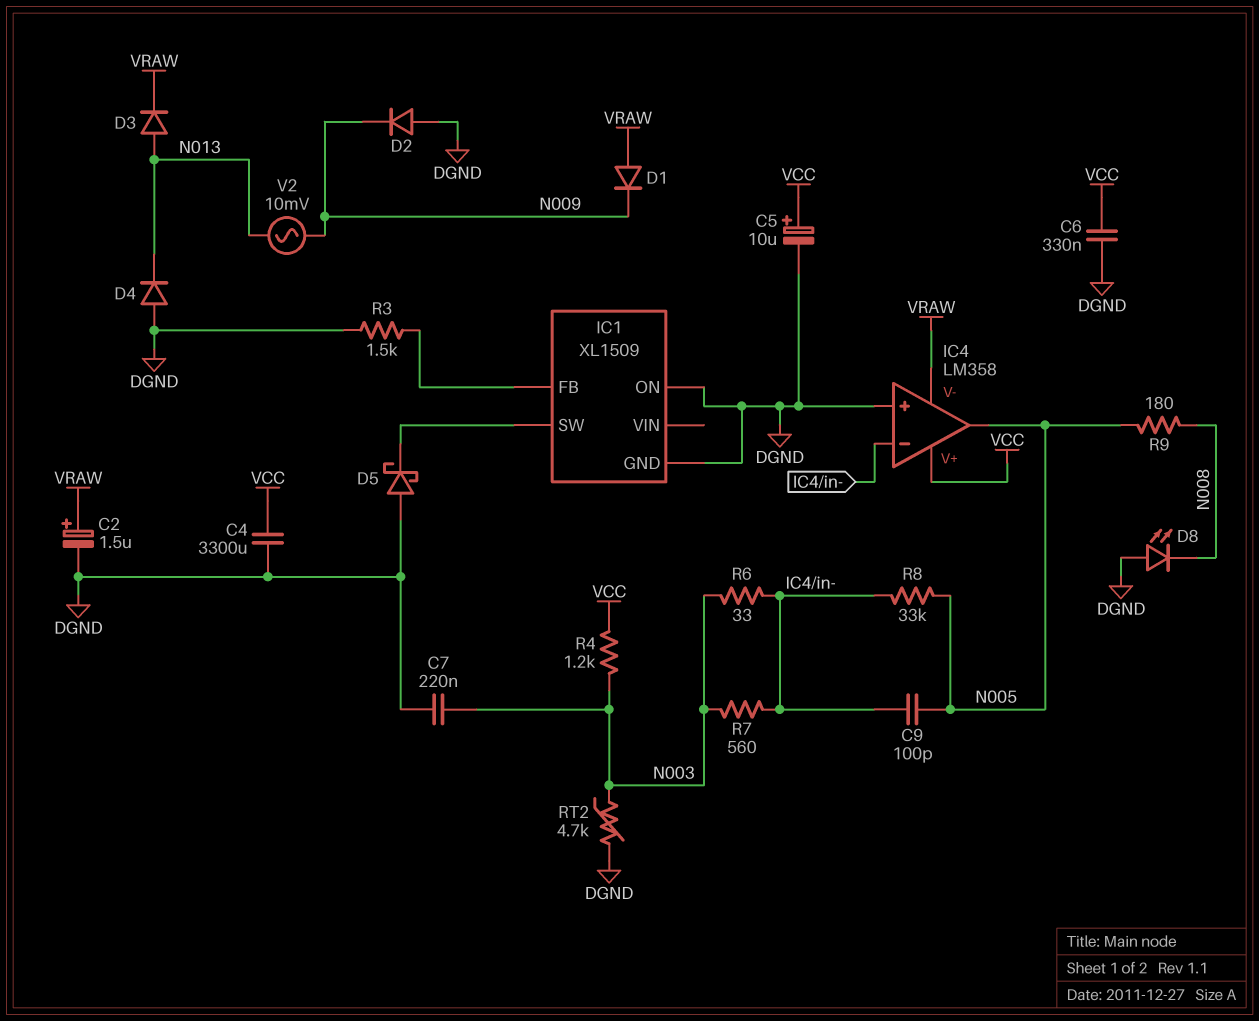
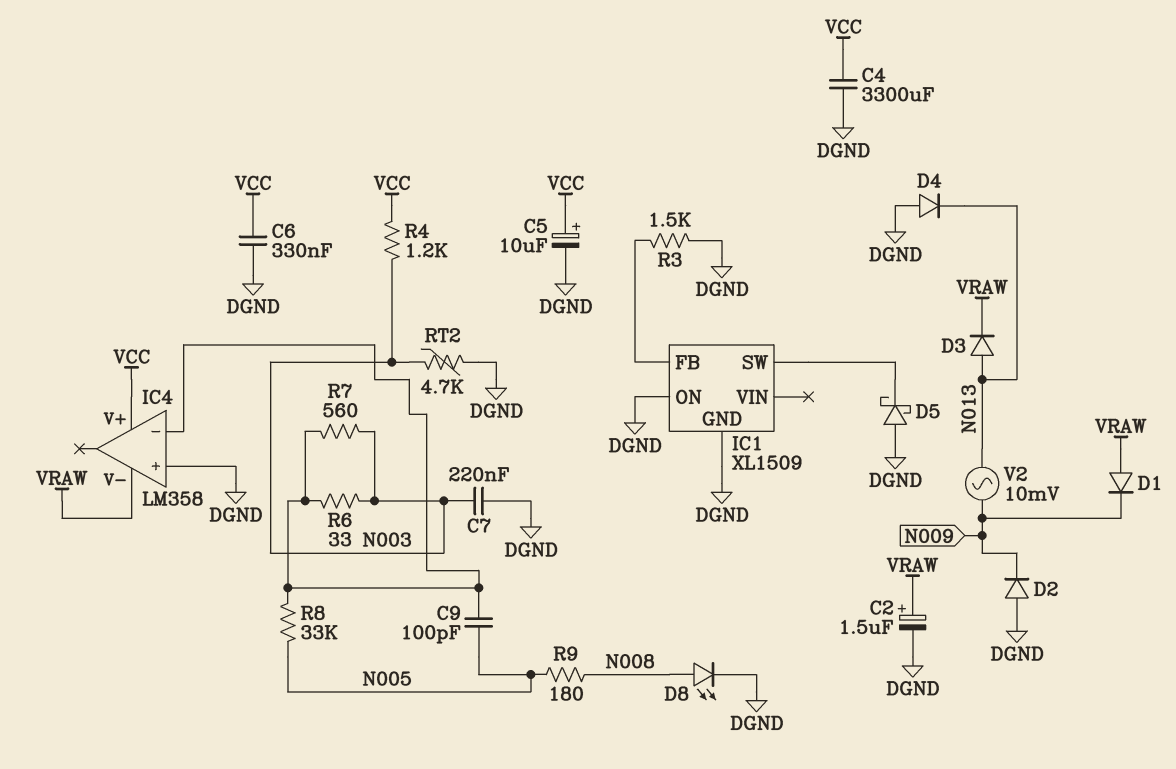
D8: LED (A DGND, K N008) -> LED (A N008, K DGND)
IC4 pin out: N005 -> none

